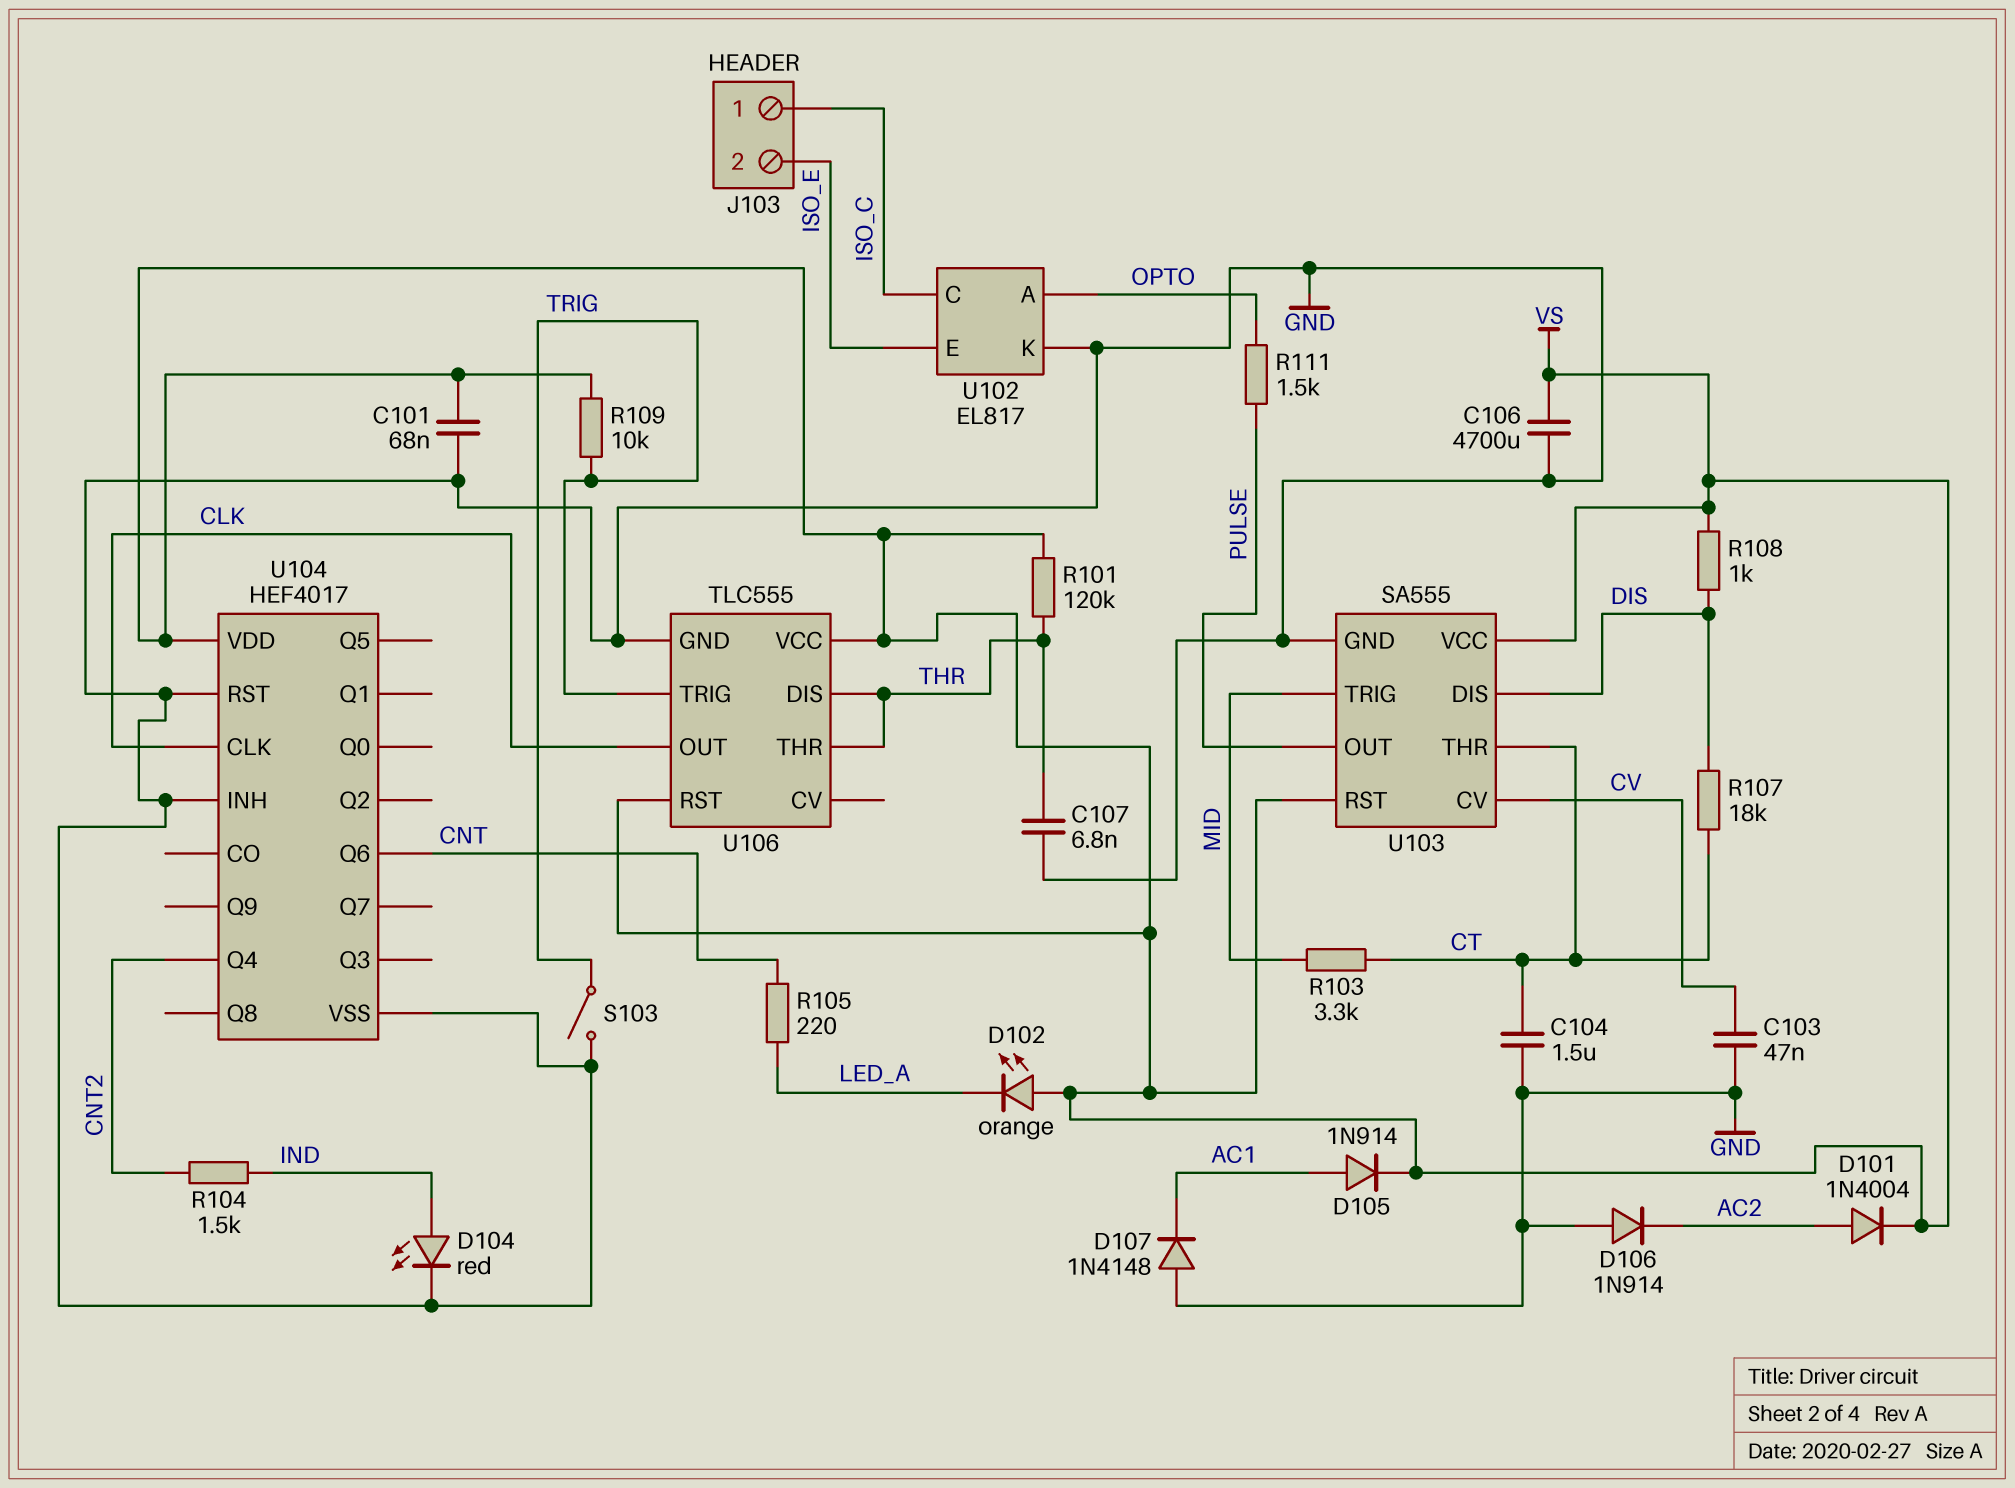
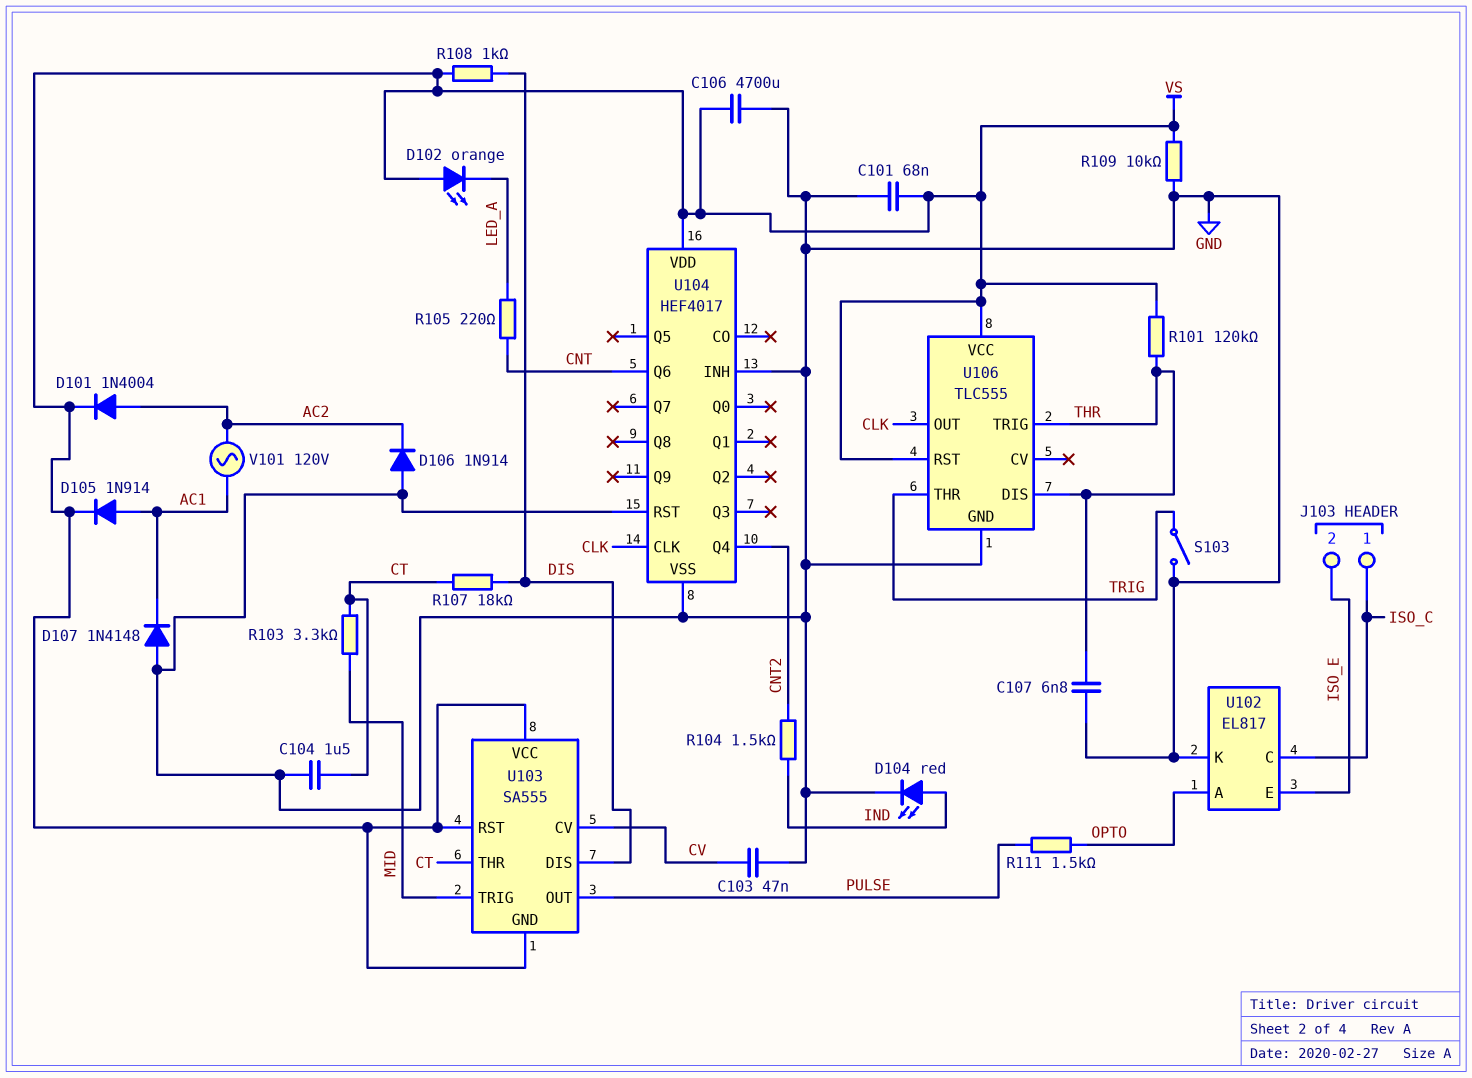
R109: 10k (TRIG, VS) -> 10k (GND, VS)
U103 pin GND: GND -> VS
U106 pin THR: THR -> TRIG
U106 pin TRIG: TRIG -> THR
V101: none -> AC 120V (AC1, AC2)

